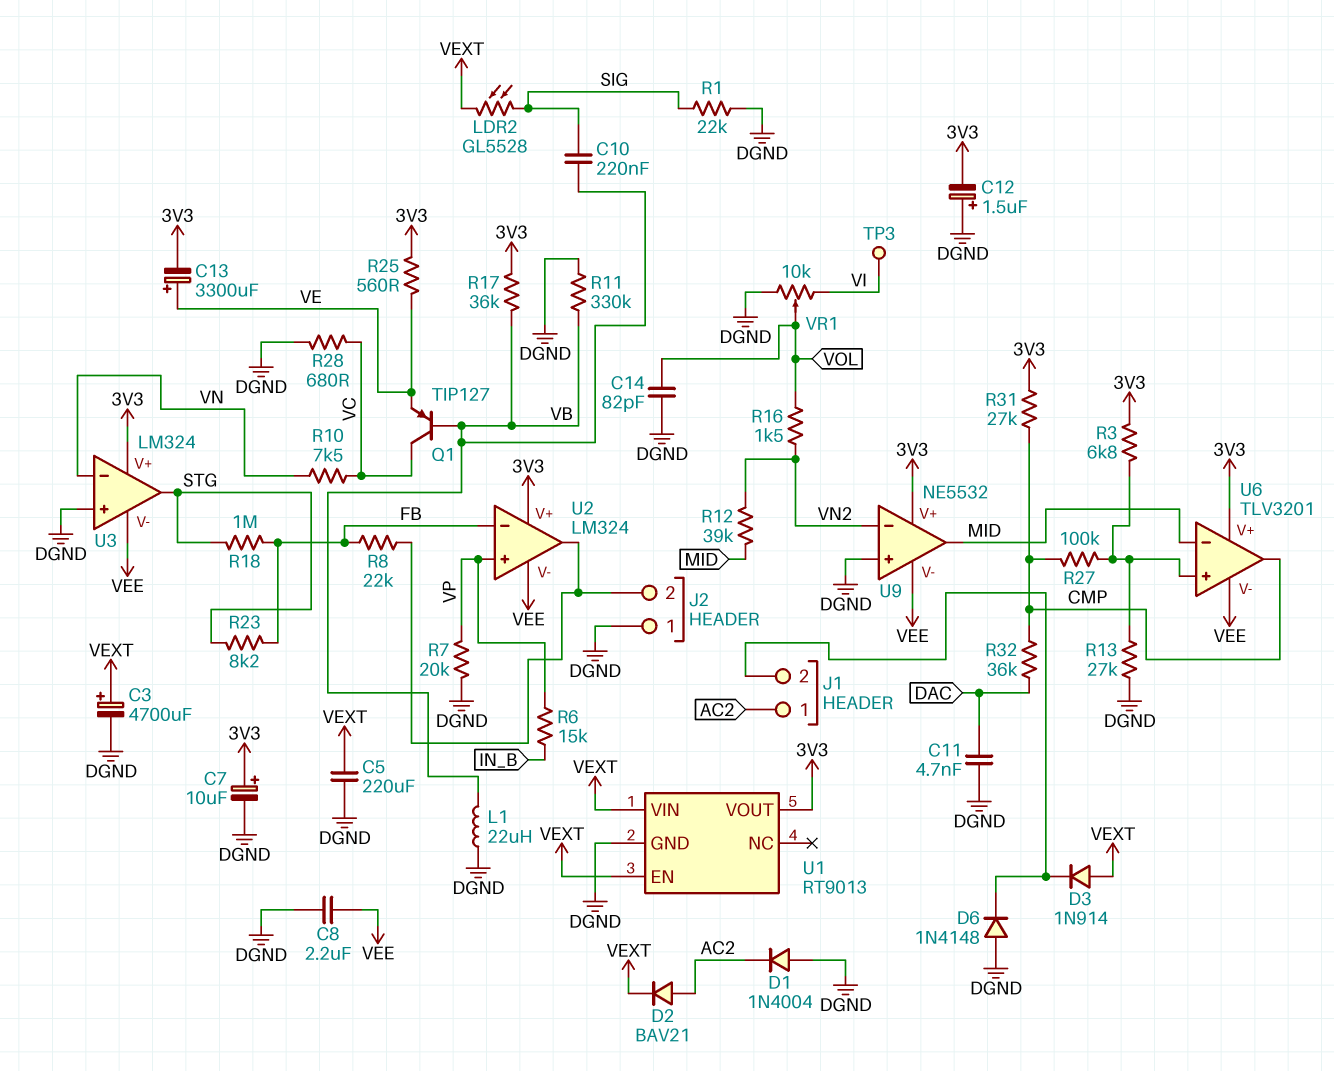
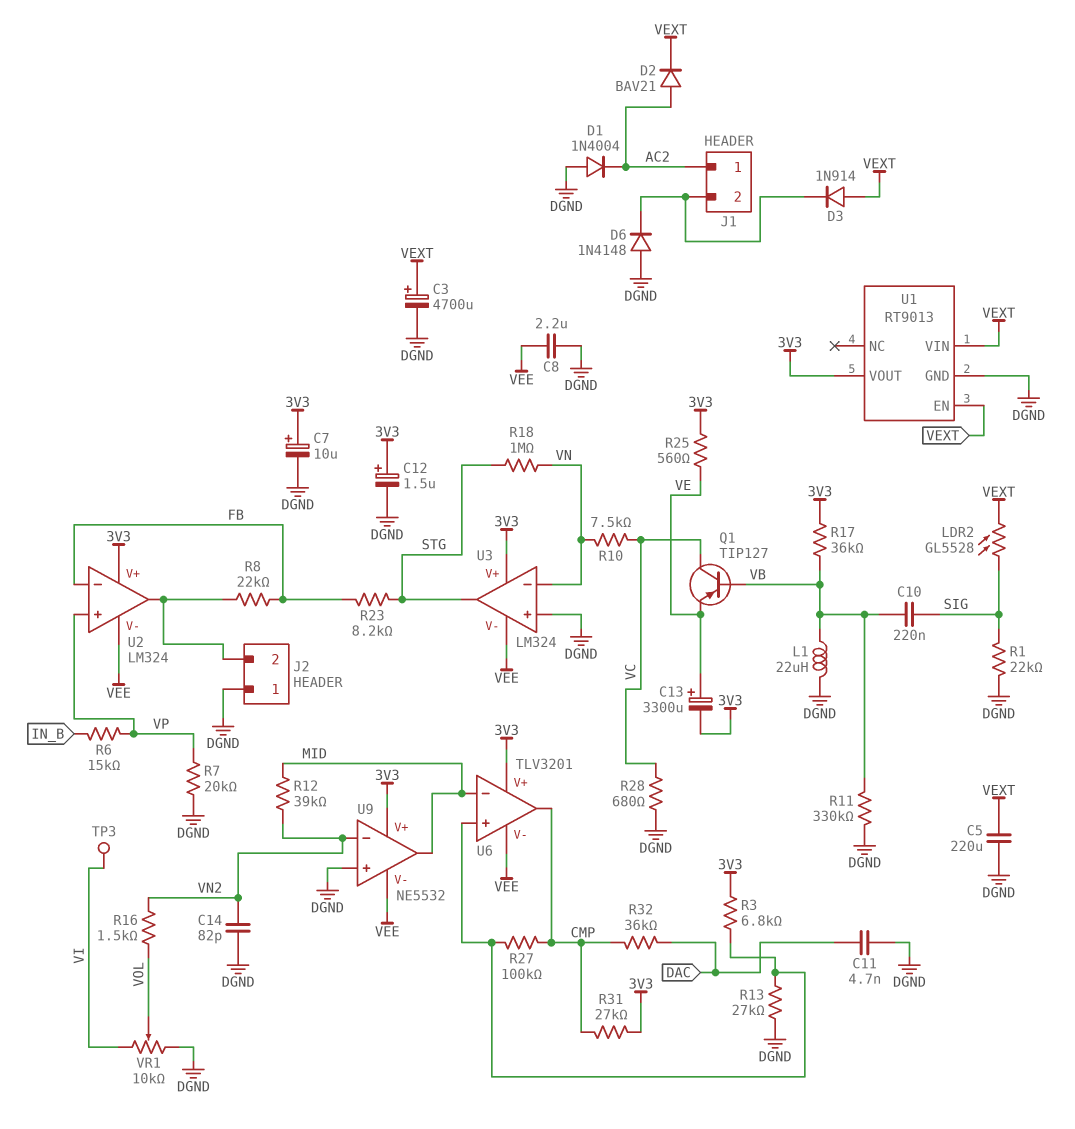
C12: 1.5uF (plus DGND, minus 3V3) -> 1.5uF (plus 3V3, minus DGND)
C14: 82pF (DGND, VOL) -> 82pF (DGND, VN2)
R18: 1M (FB, STG) -> 1M (STG, VN)

